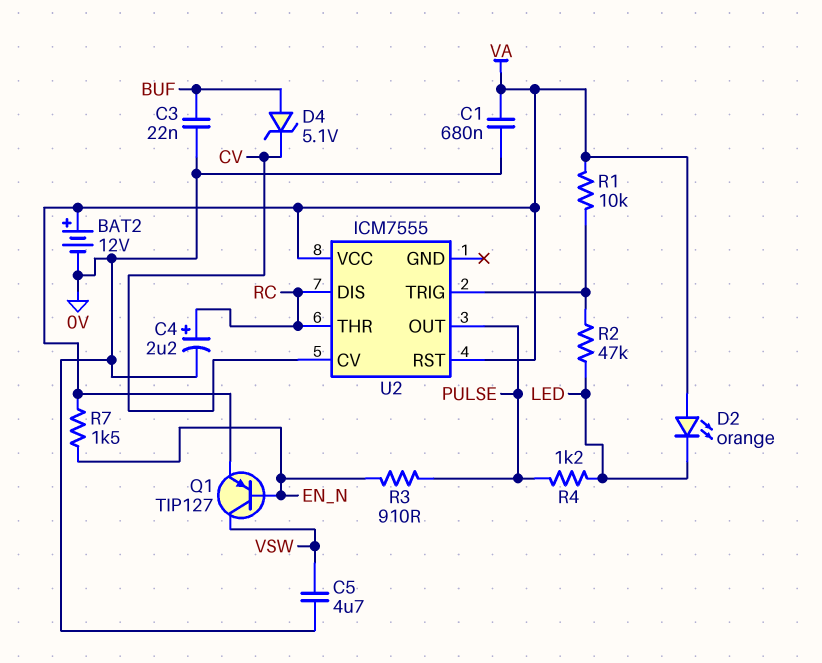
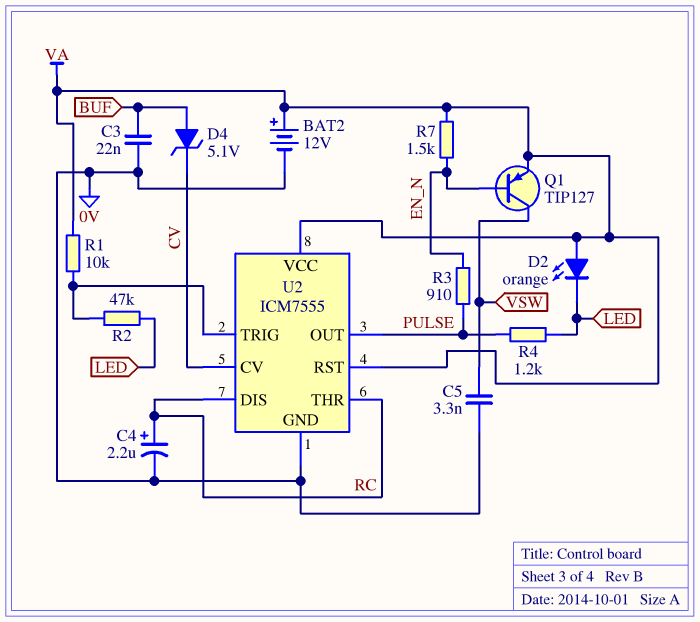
C1: 680nF (0V, VA) -> none
C5: 4.7uF (0V, VSW) -> 3.3nF (0V, VSW)
U2 pin GND: none -> 0V

